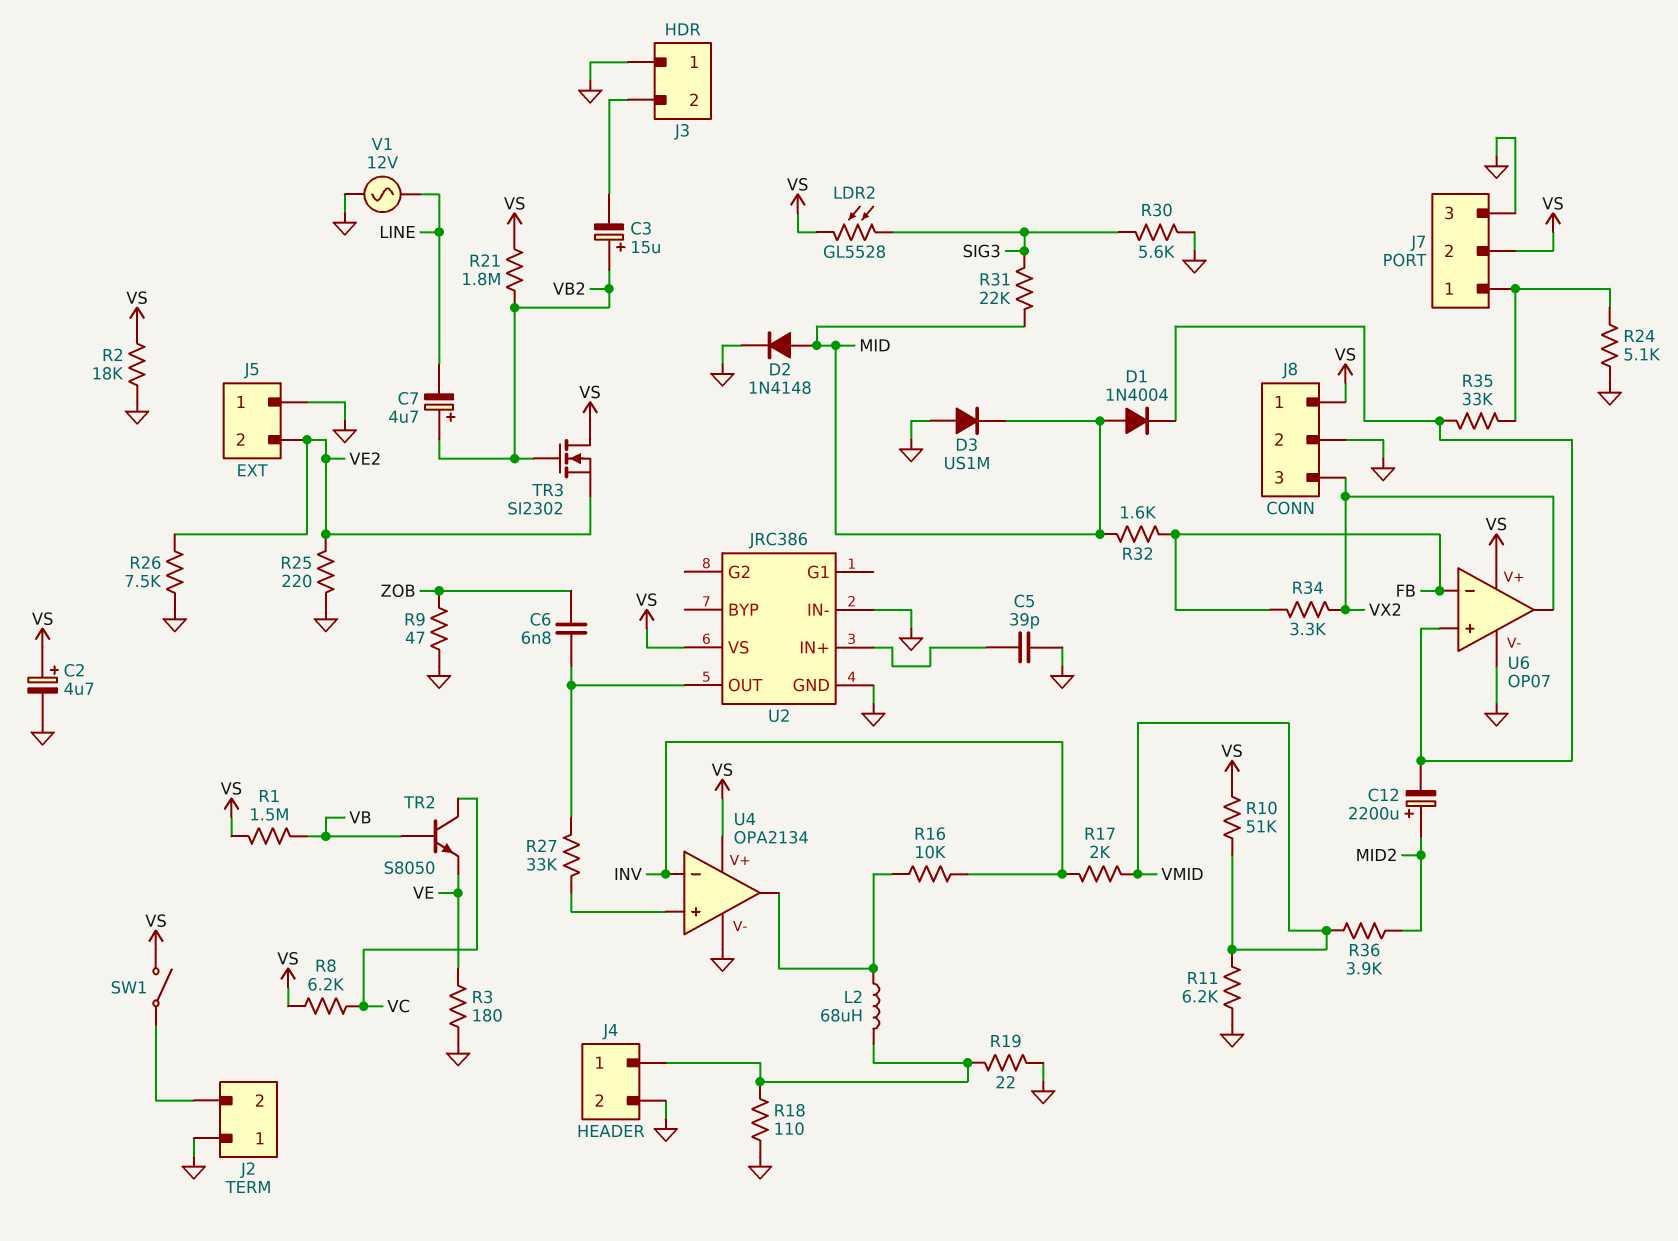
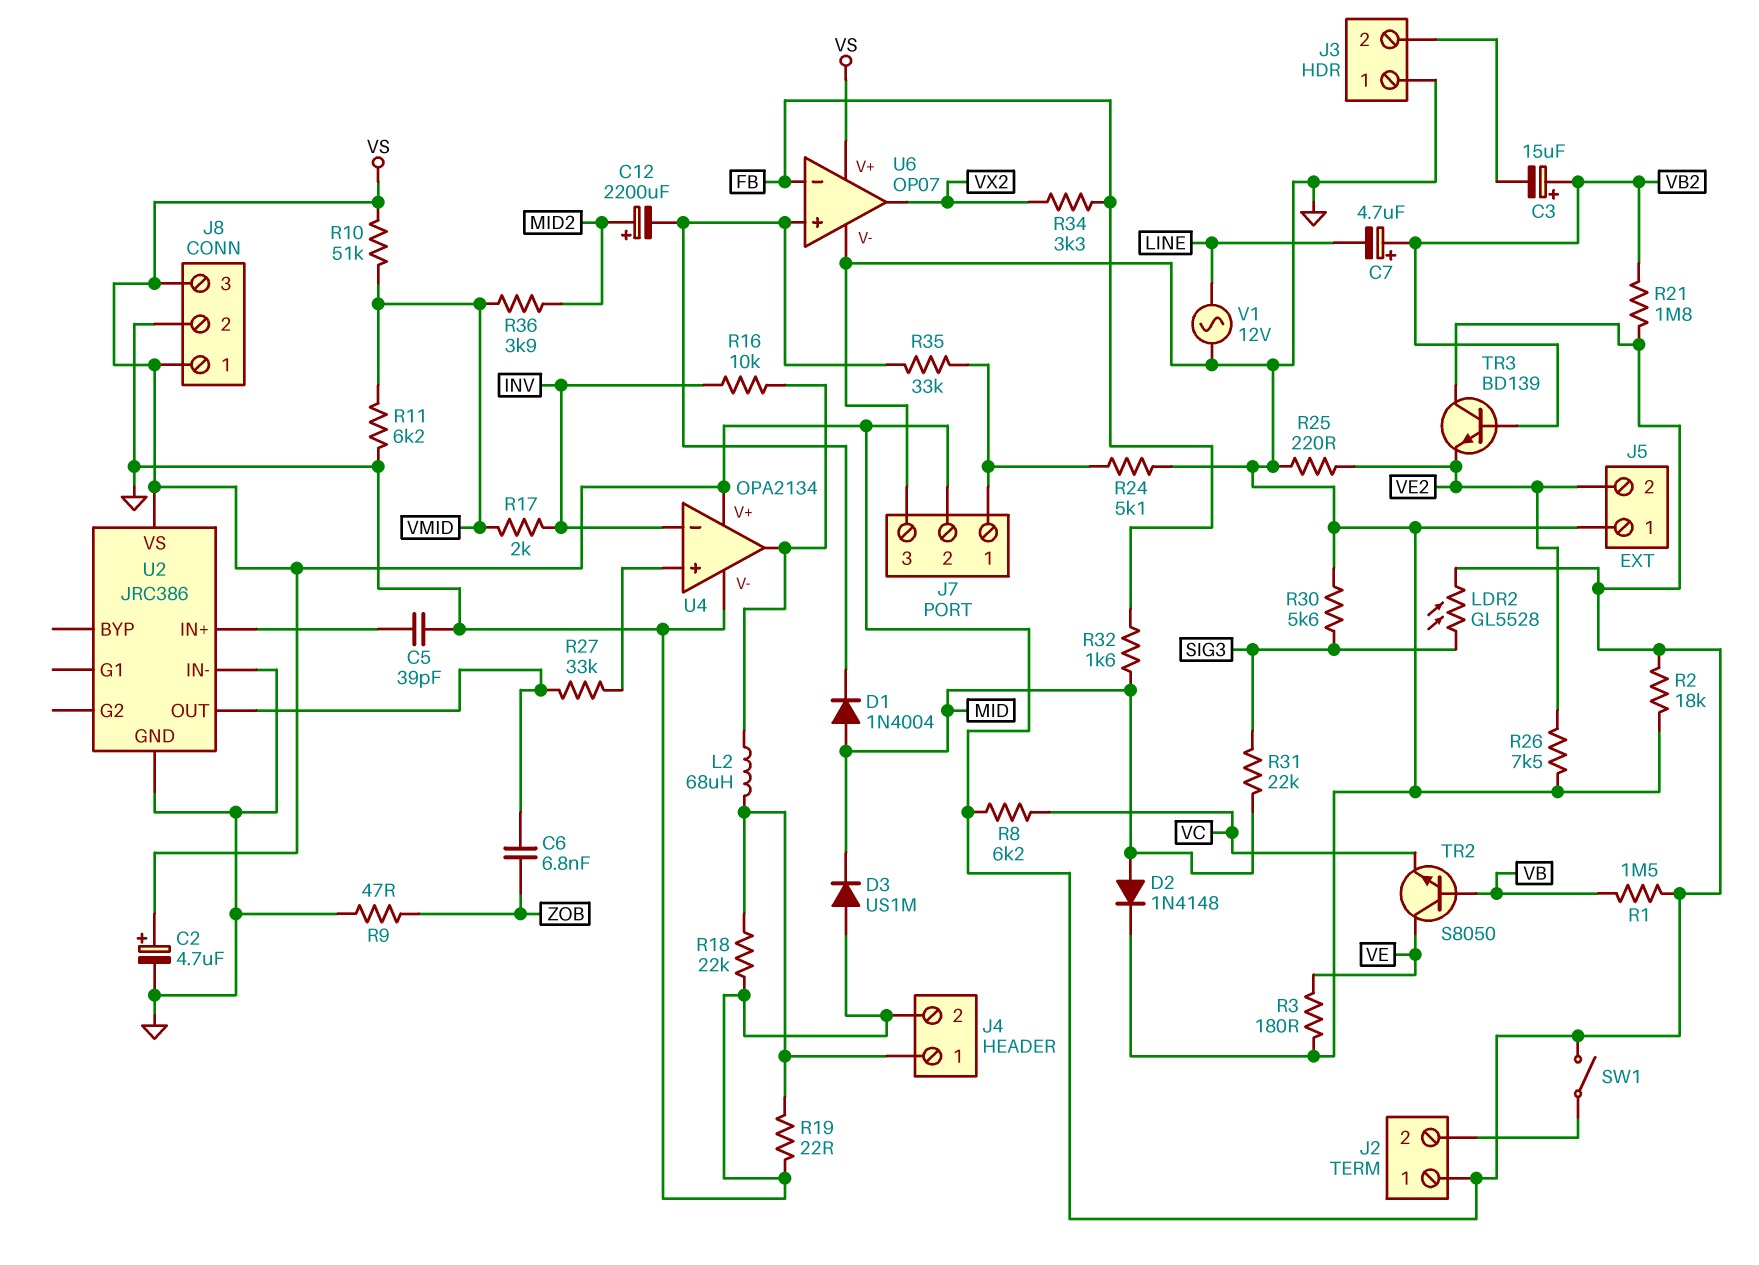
J2 pin 1: GND -> VS
J8 pin 3: VX2 -> VS
R18: 110 (GND, J4/1) -> 22k (GND, J4/1)
TR2: NPN S8050 (B VB, C VC, E VE) -> NPN S8050 (B VB, C VE, E VC)
TR3: NMOS SI2302 (G VB2, D VS, S VE2) -> NPN BD139 (B VB2, C VS, E VE2)

